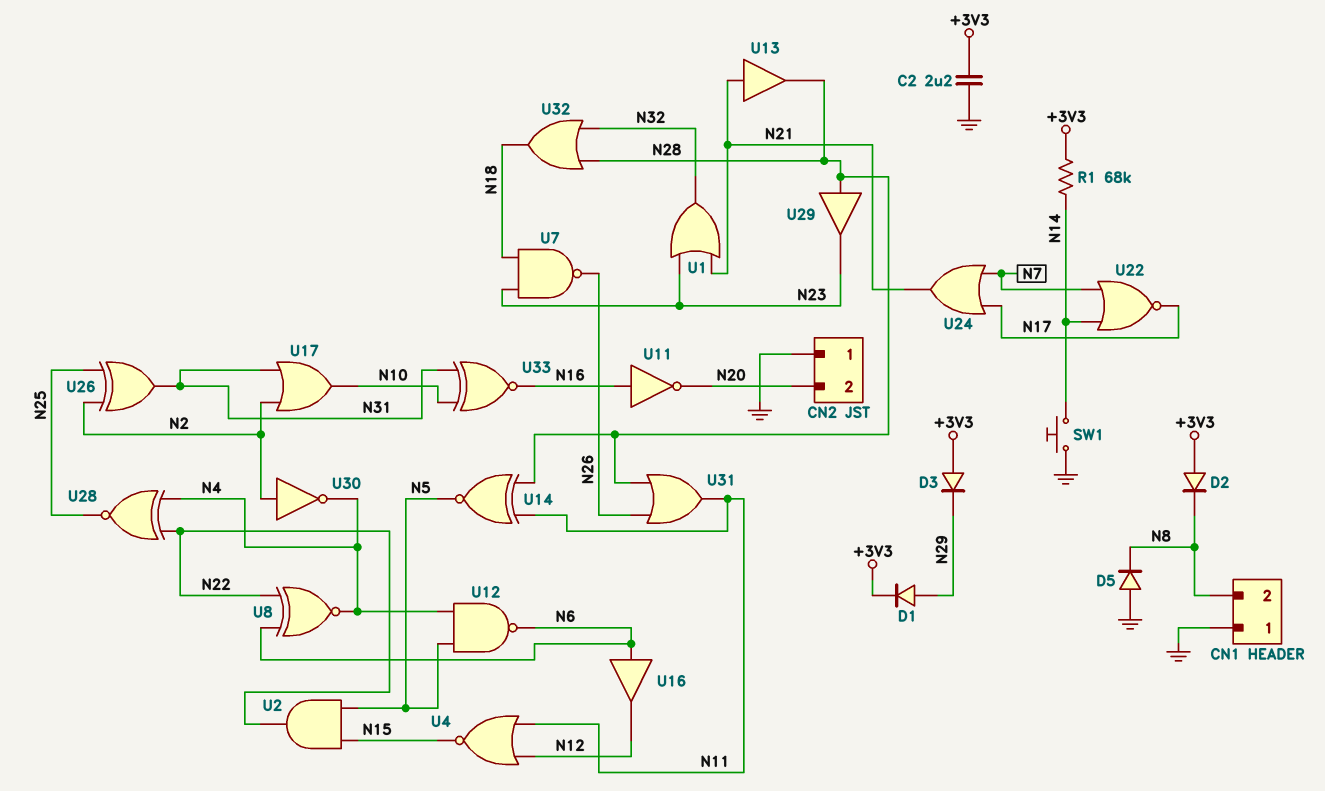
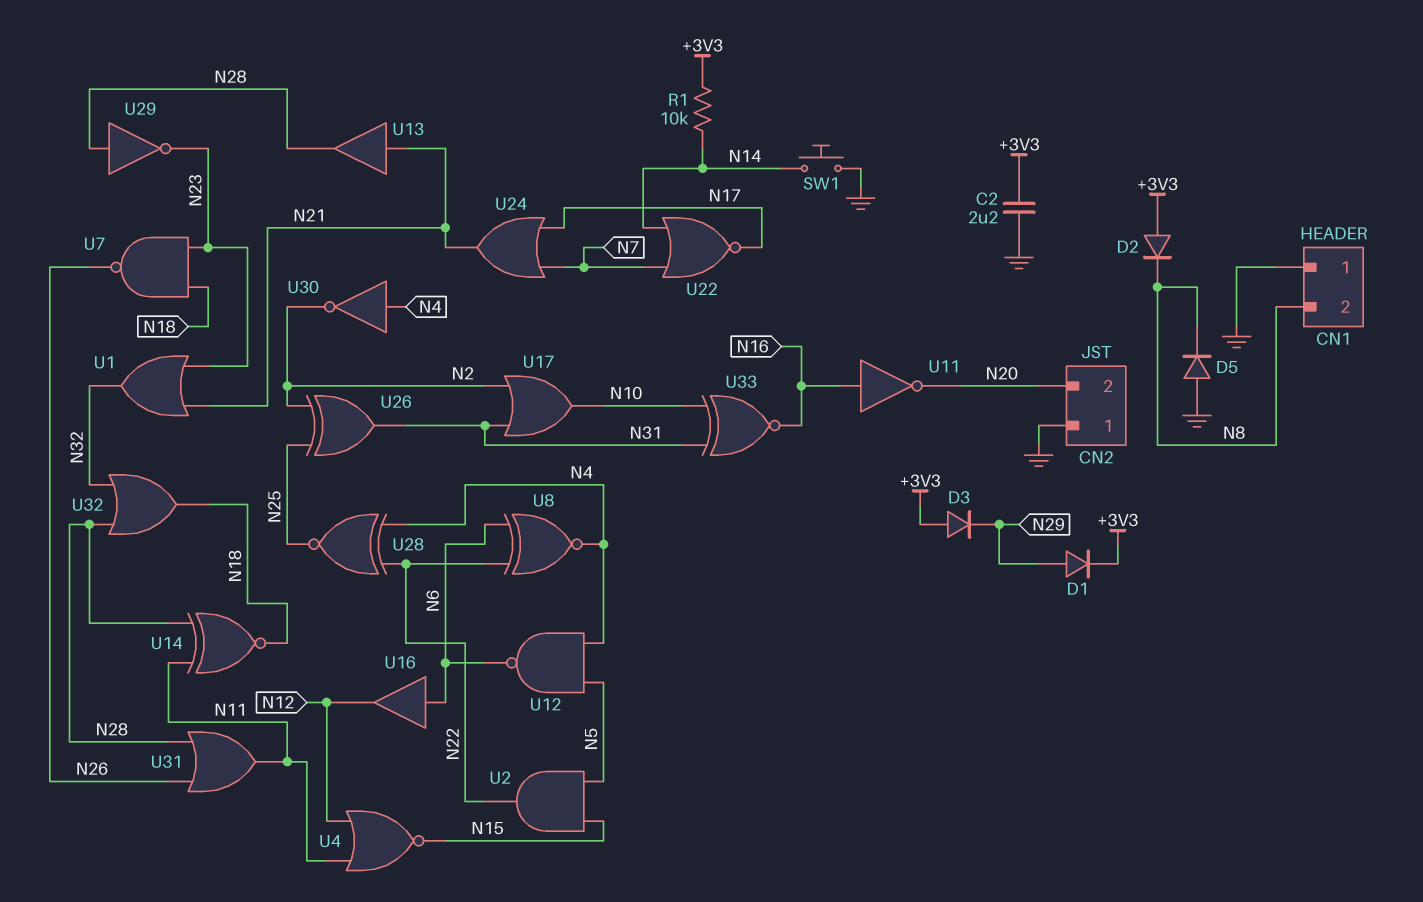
R1: 68k (+3V3, N14) -> 10k (+3V3, N14)
U14: XNOR (in N11, in N28, out N5) -> XNOR (in N11, in N28, out N18)
U29: buffer (in N28, out N23) -> NOT (in N28, out N23)
U30: NOT (in N2, out N4) -> NOT (in N4, out N2)

